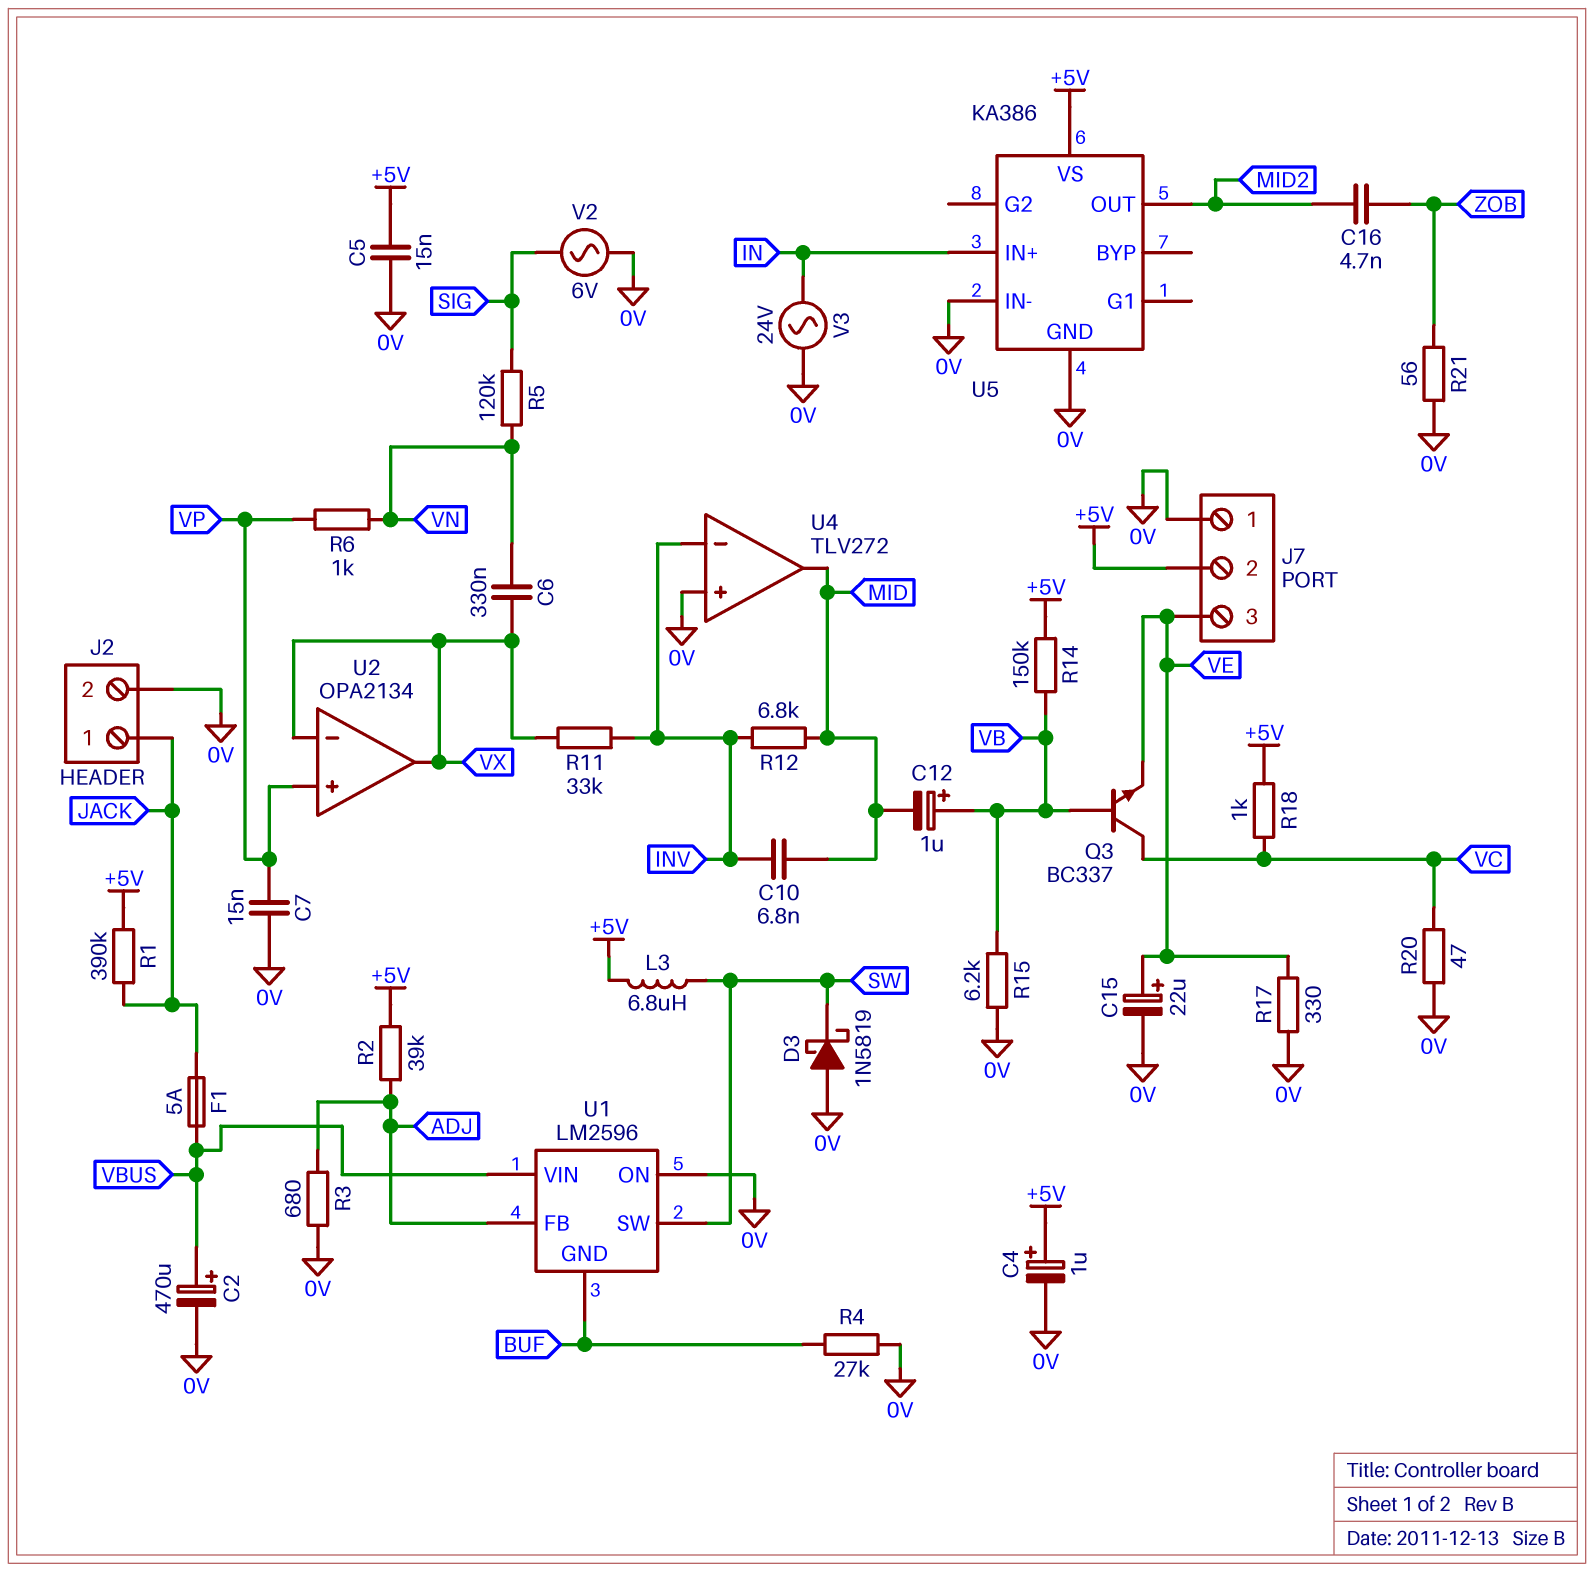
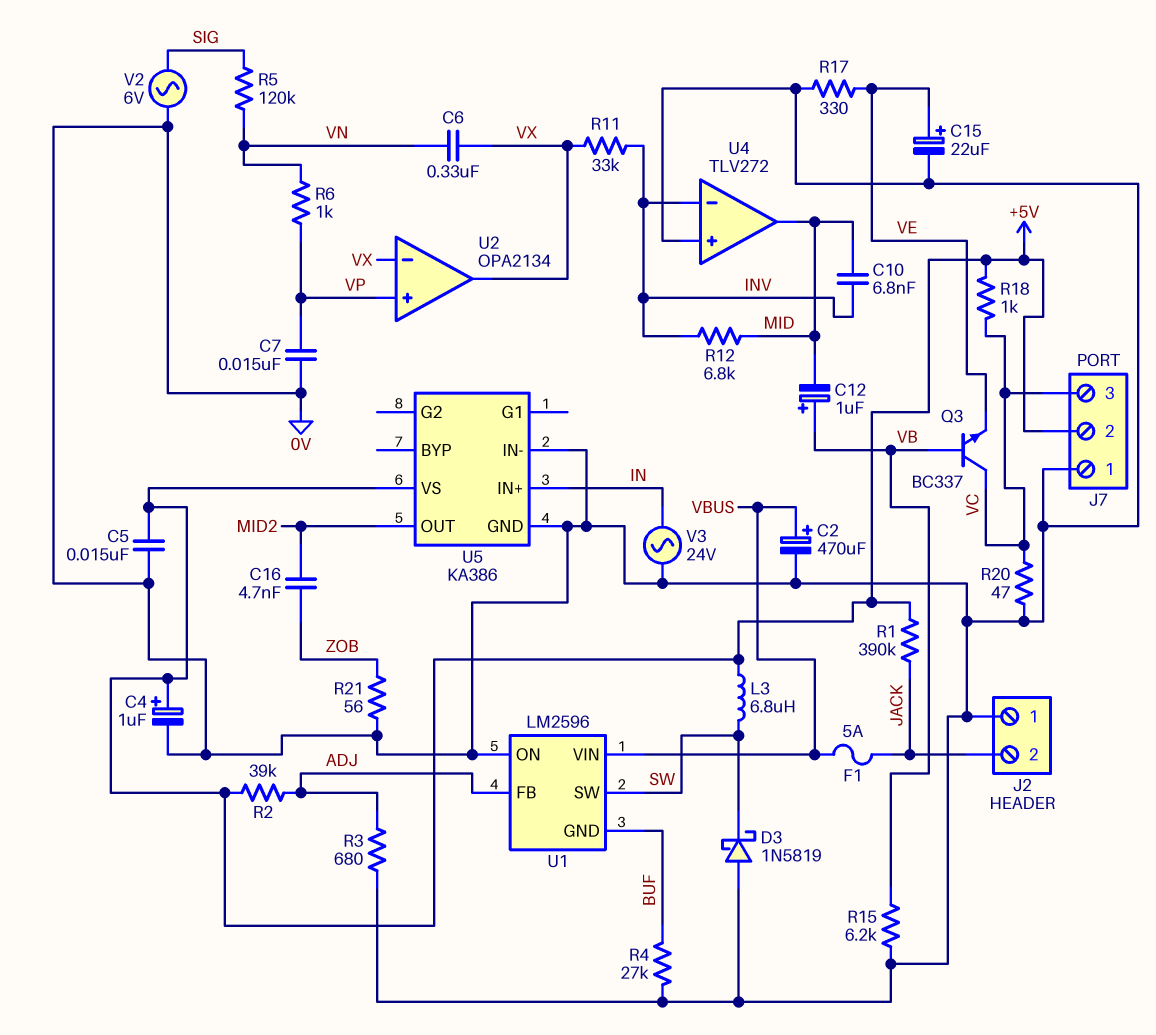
J2 pin 1: JACK -> 0V
J2 pin 2: 0V -> JACK
J7 pin 3: VE -> VC
R14: 150k (+5V, VB) -> none

